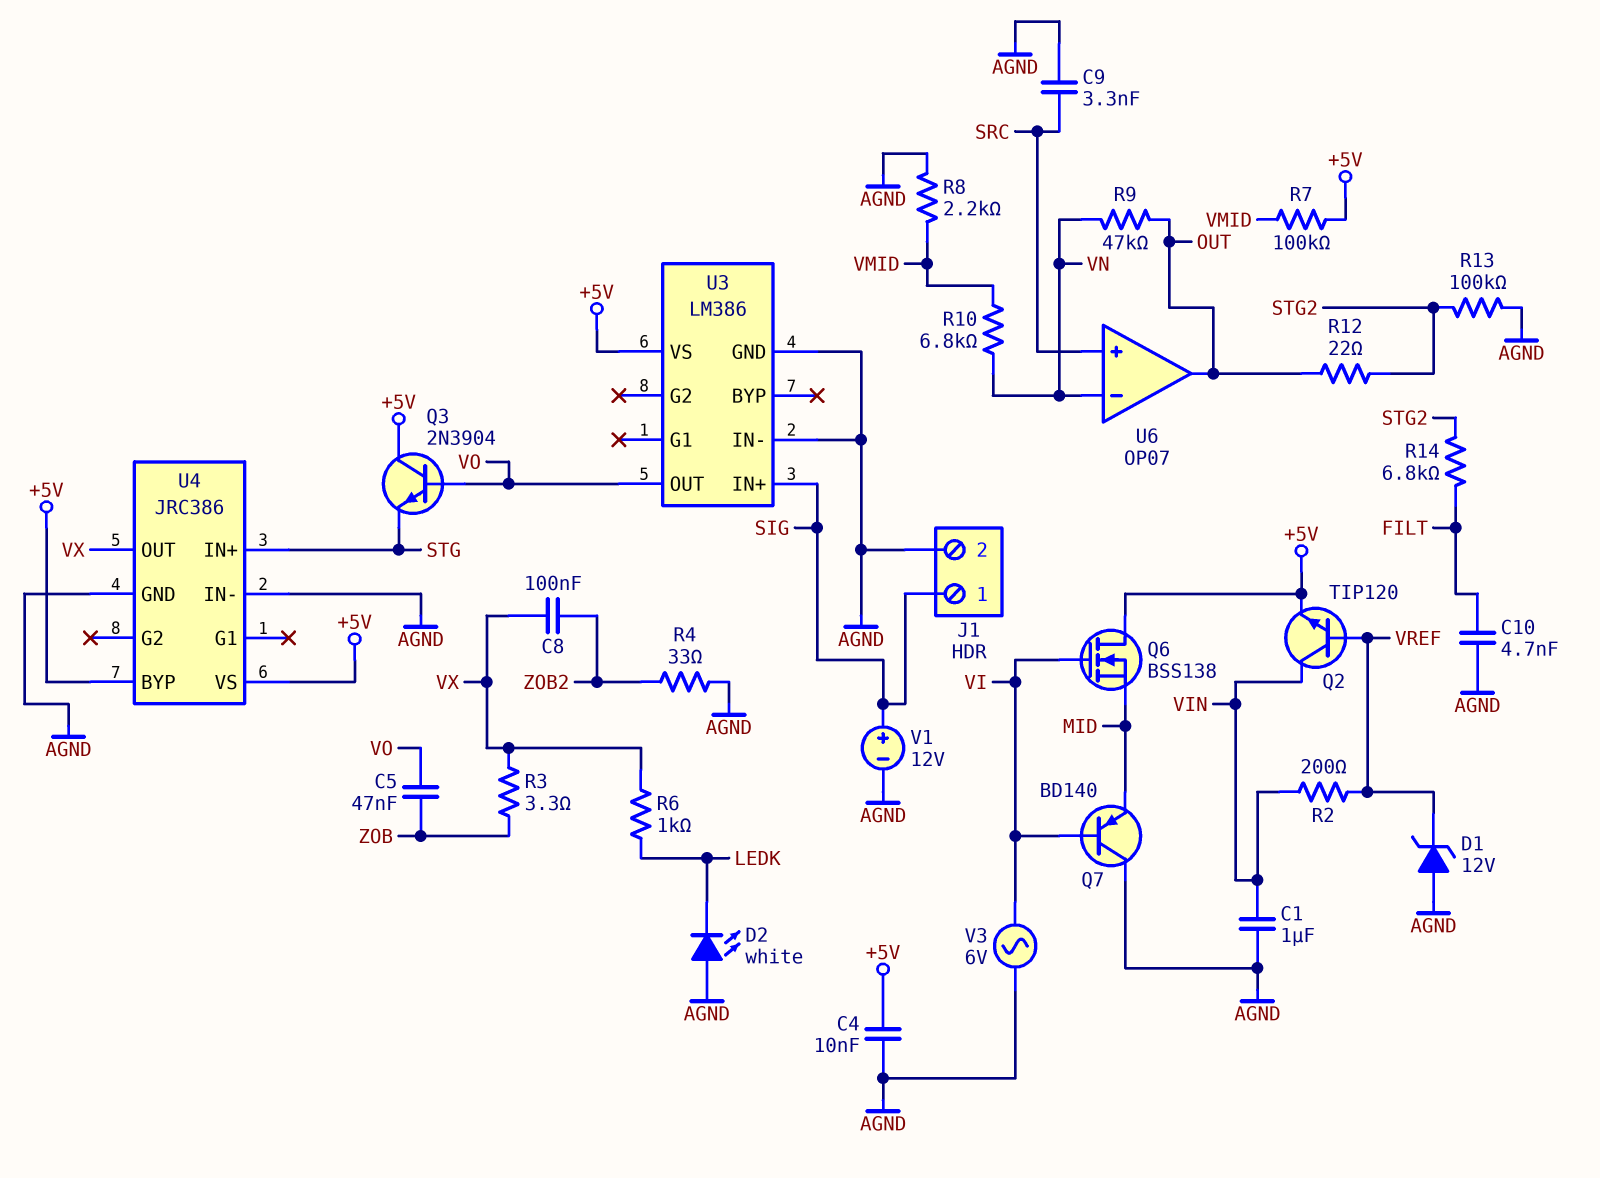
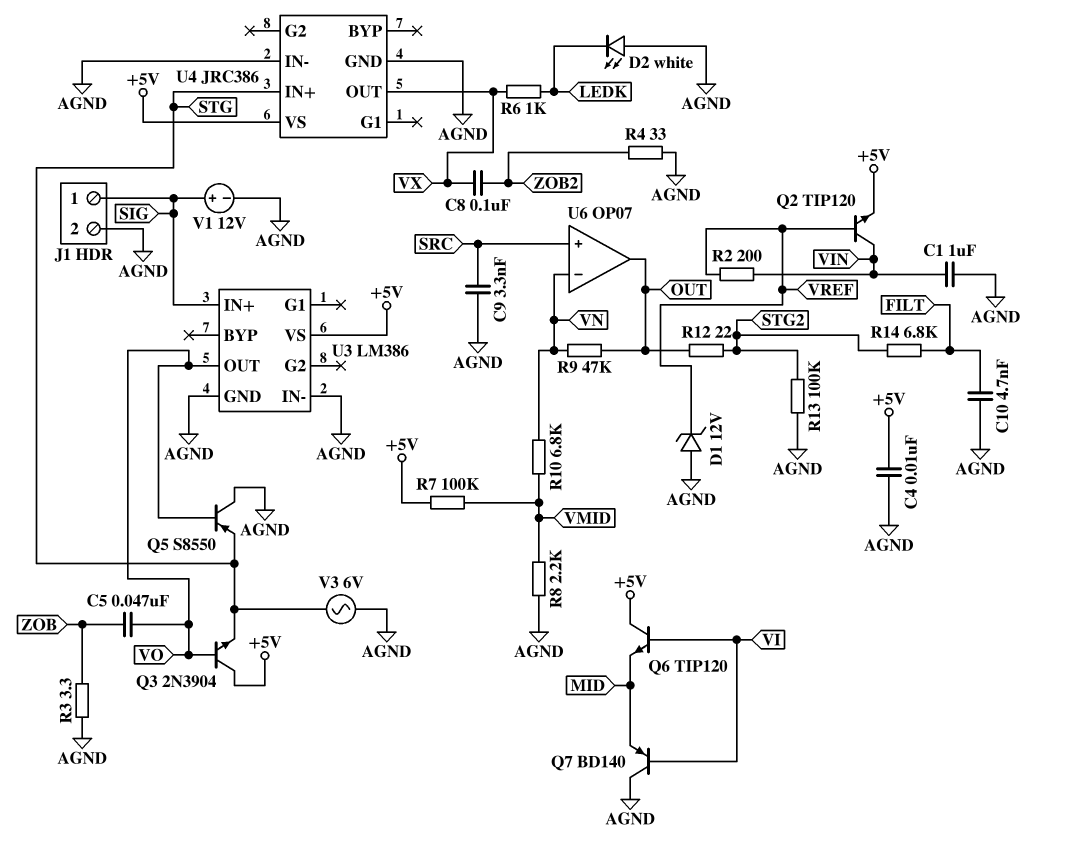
Q5: none -> PNP S8550 (B VO, C AGND, E STG)
Q6: NMOS BSS138 (G VI, D +5V, S MID) -> NPN TIP120 (B VI, C +5V, E MID)
R3: 3.3 (VX, ZOB) -> 3.3 (AGND, ZOB)
U4 pin BYP: +5V -> none
V3: AC 6V (AGND, VI) -> AC 6V (AGND, STG)

